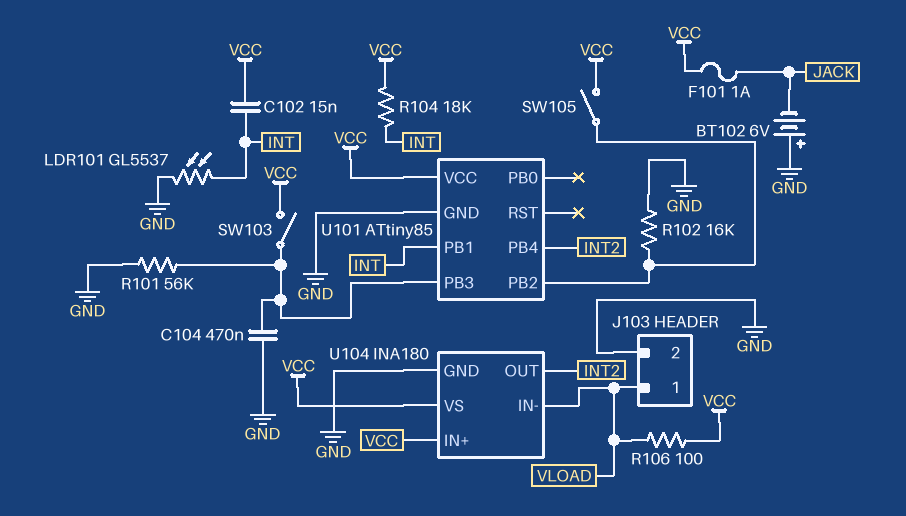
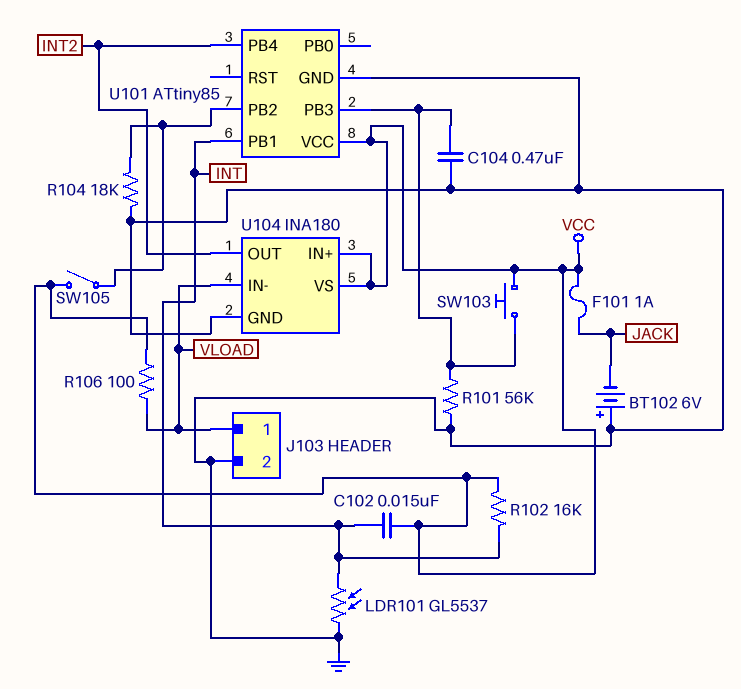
R102: 16k (GND, U101/PB2) -> 16k (INT, VCC)
R104: 18k (INT, VCC) -> 18k (GND, U101/PB2)
SW103: switch (U101/PB3, VCC) -> button (U101/PB3, VCC)

